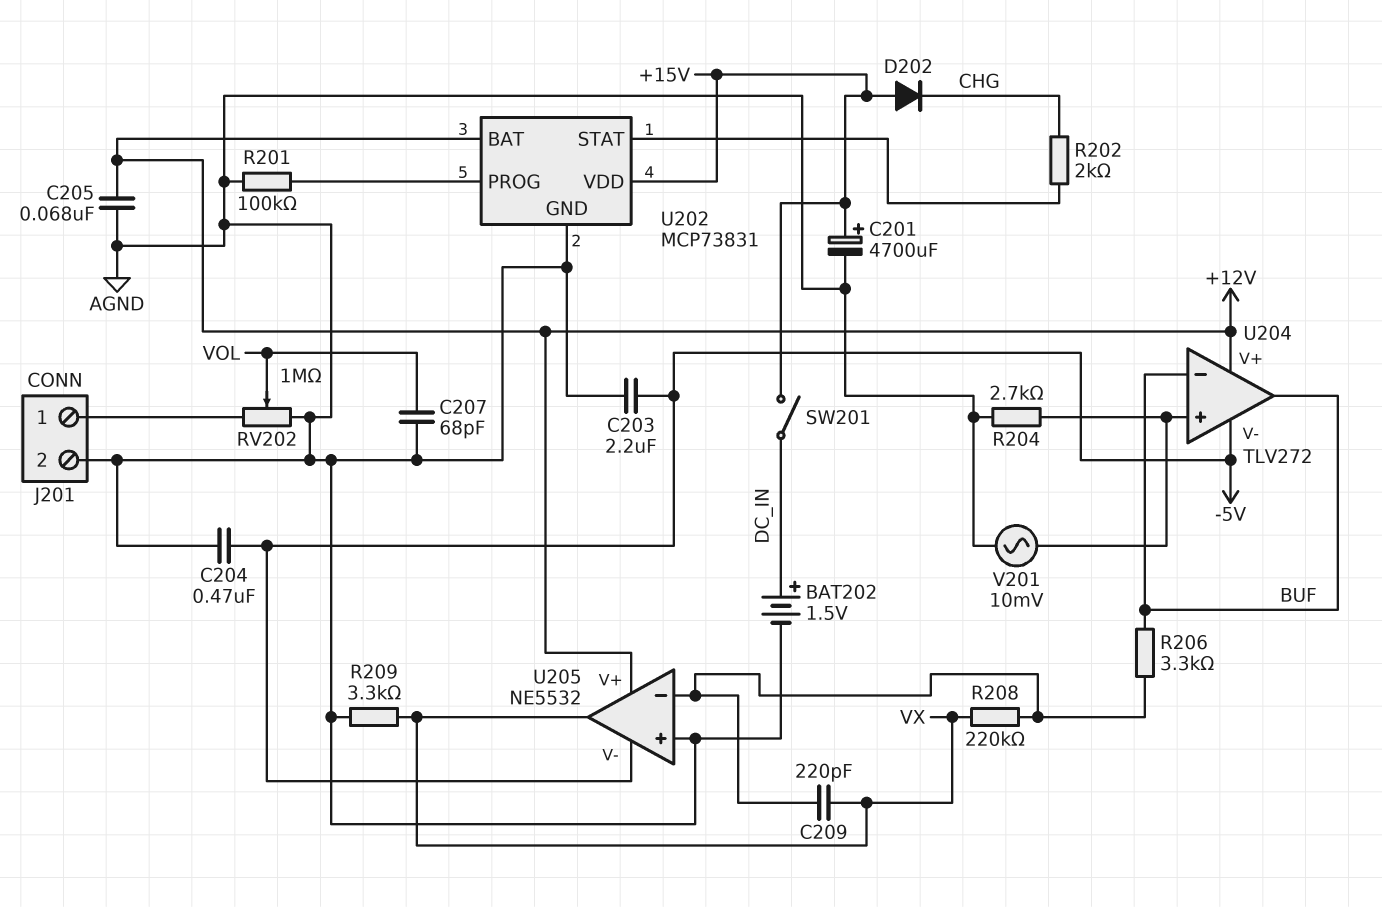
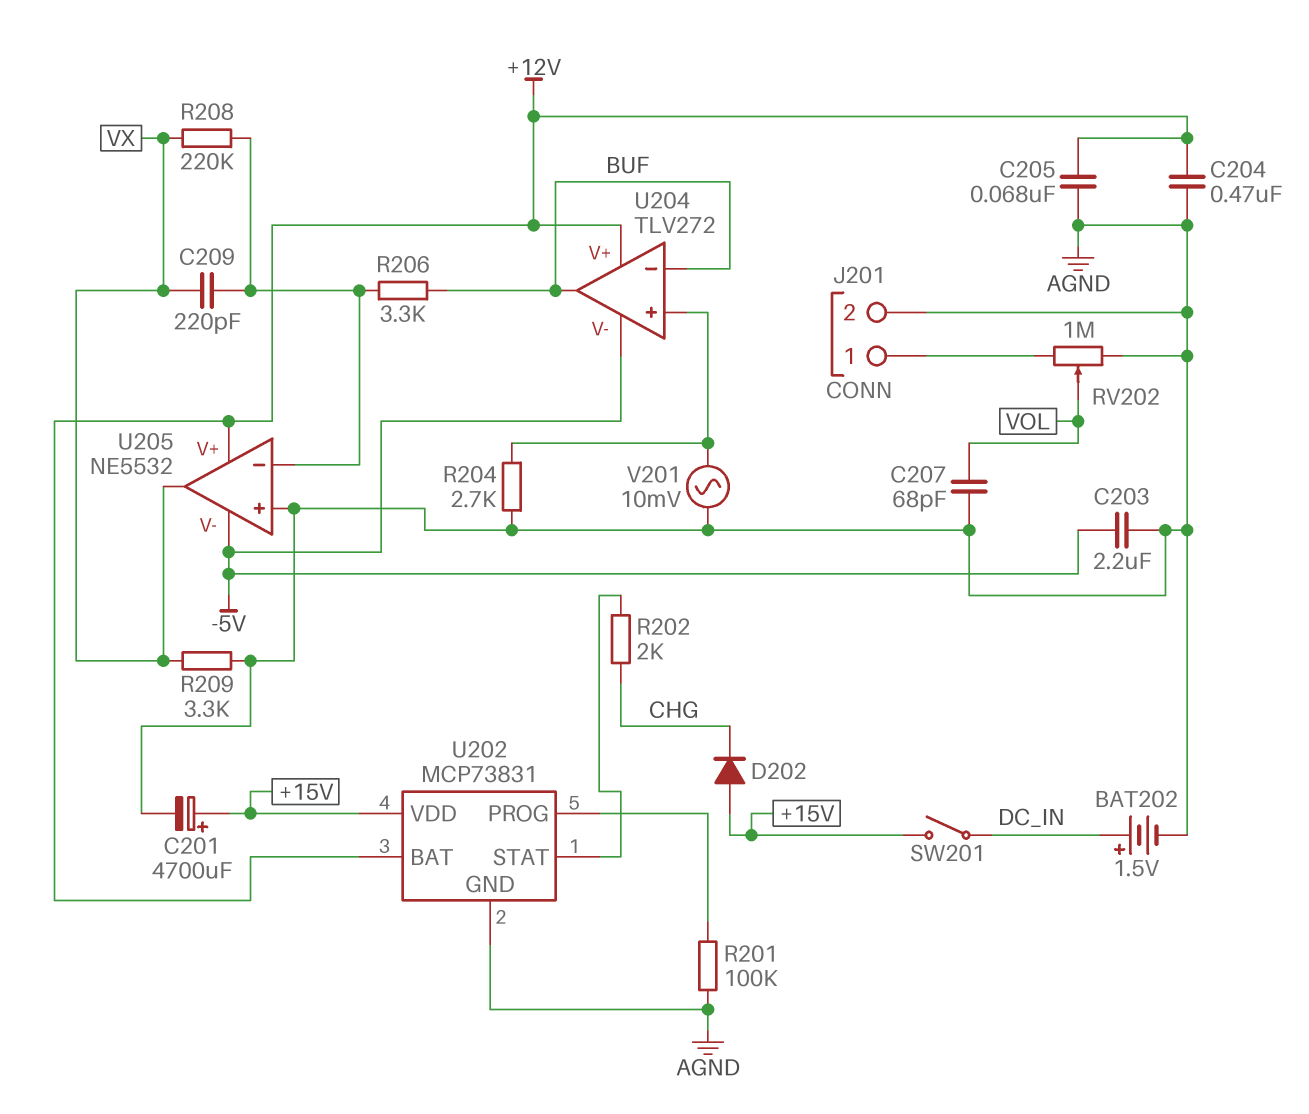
C204: 470nF (-5V, AGND) -> 470nF (+12V, AGND)

